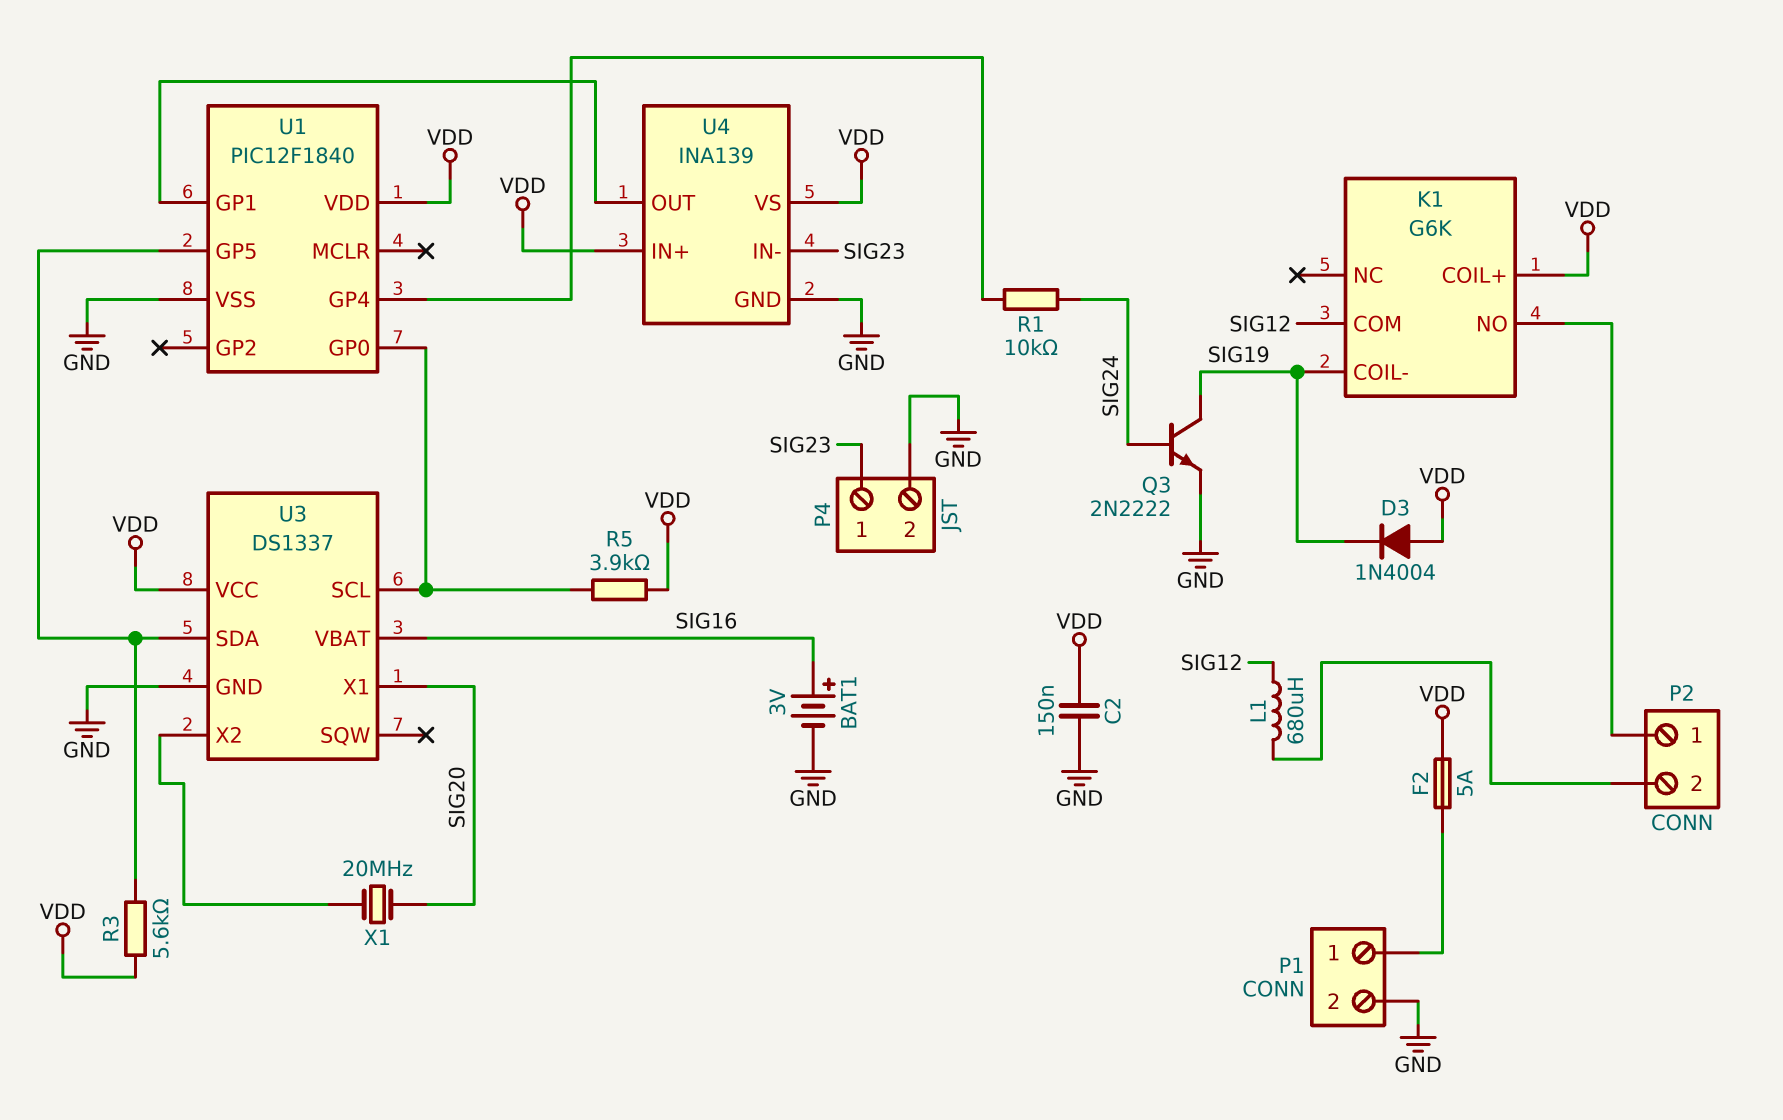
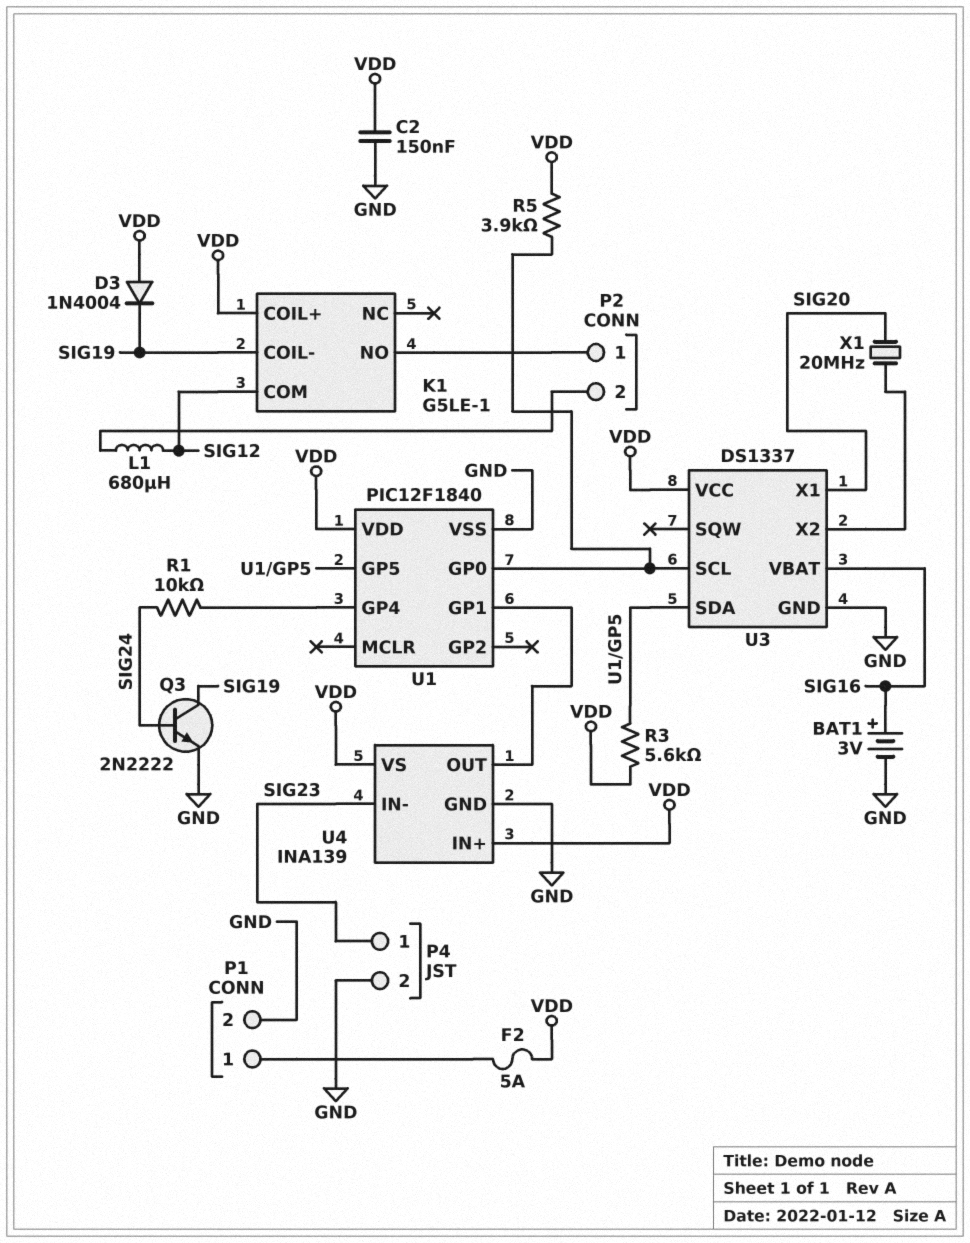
K1: G6K -> G5LE-1

